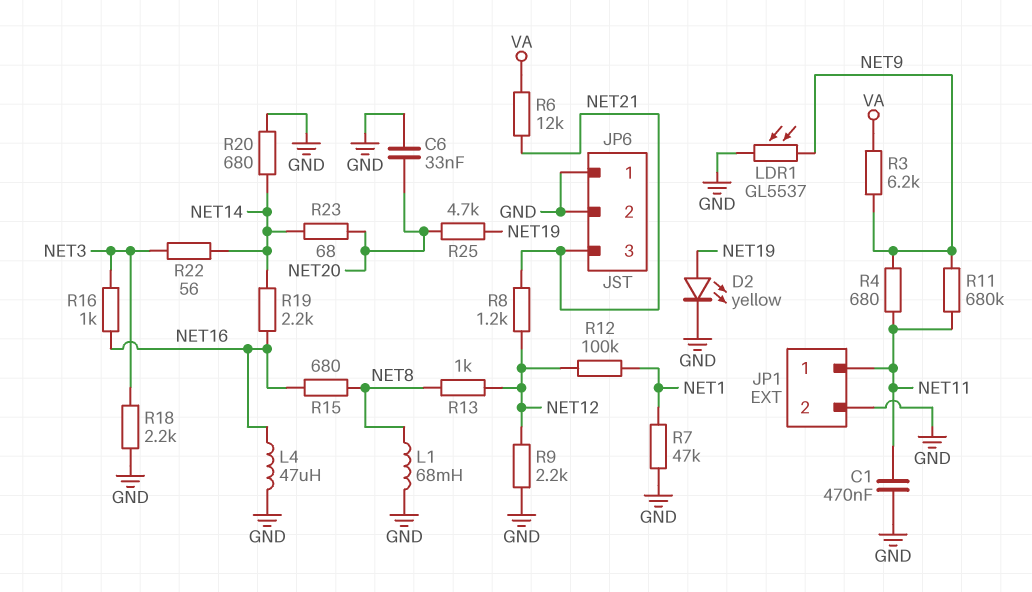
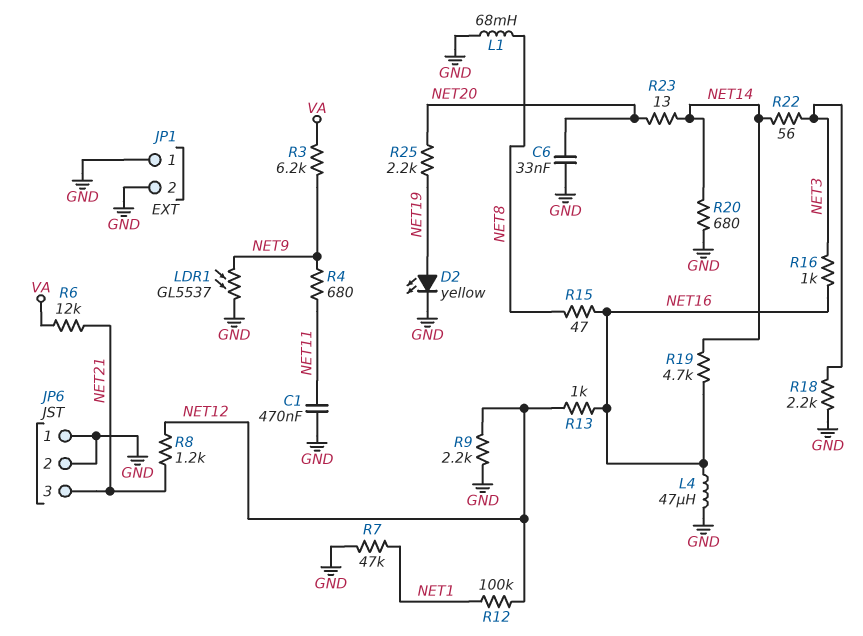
JP1 pin 1: NET11 -> GND
R11: 680k (NET9, NET11) -> none
R13: 1k (NET8, NET12) -> 1k (NET12, NET16)
R15: 680 (NET8, NET16) -> 47 (NET8, NET16)
R19: 2.2k (NET14, NET16) -> 4.7k (NET14, NET16)
R23: 68 (NET14, NET20) -> 13 (NET14, NET20)
R25: 4.7k (NET19, NET20) -> 2.2k (NET19, NET20)

